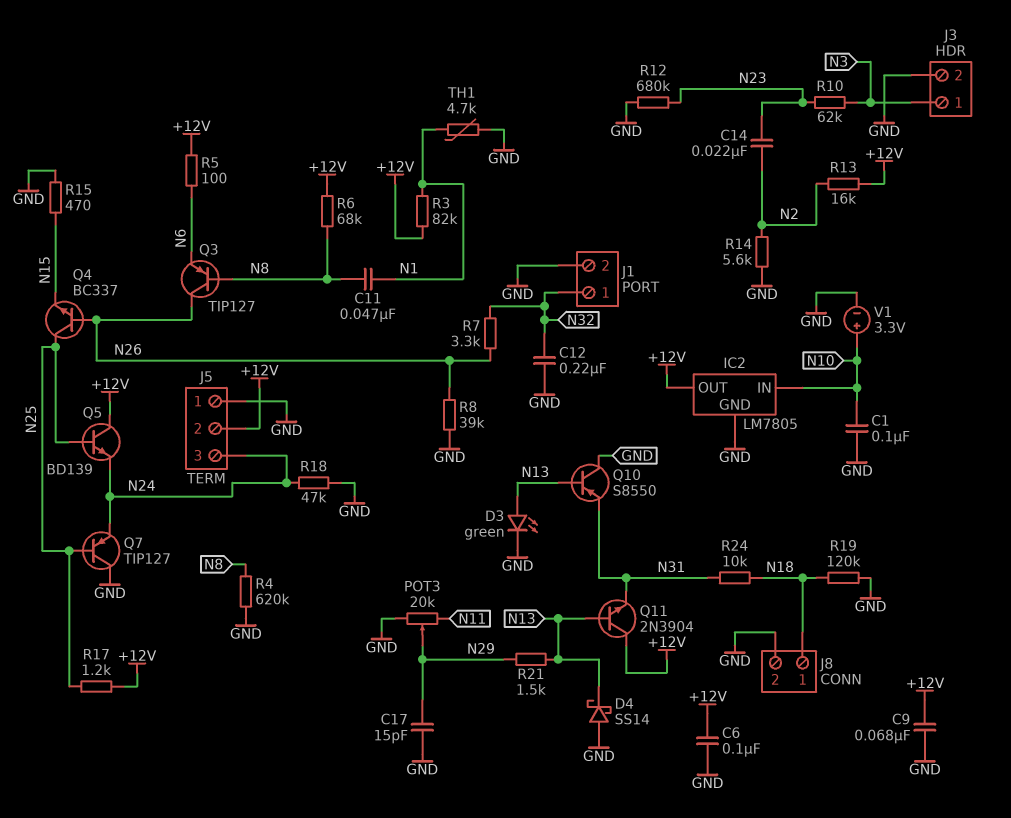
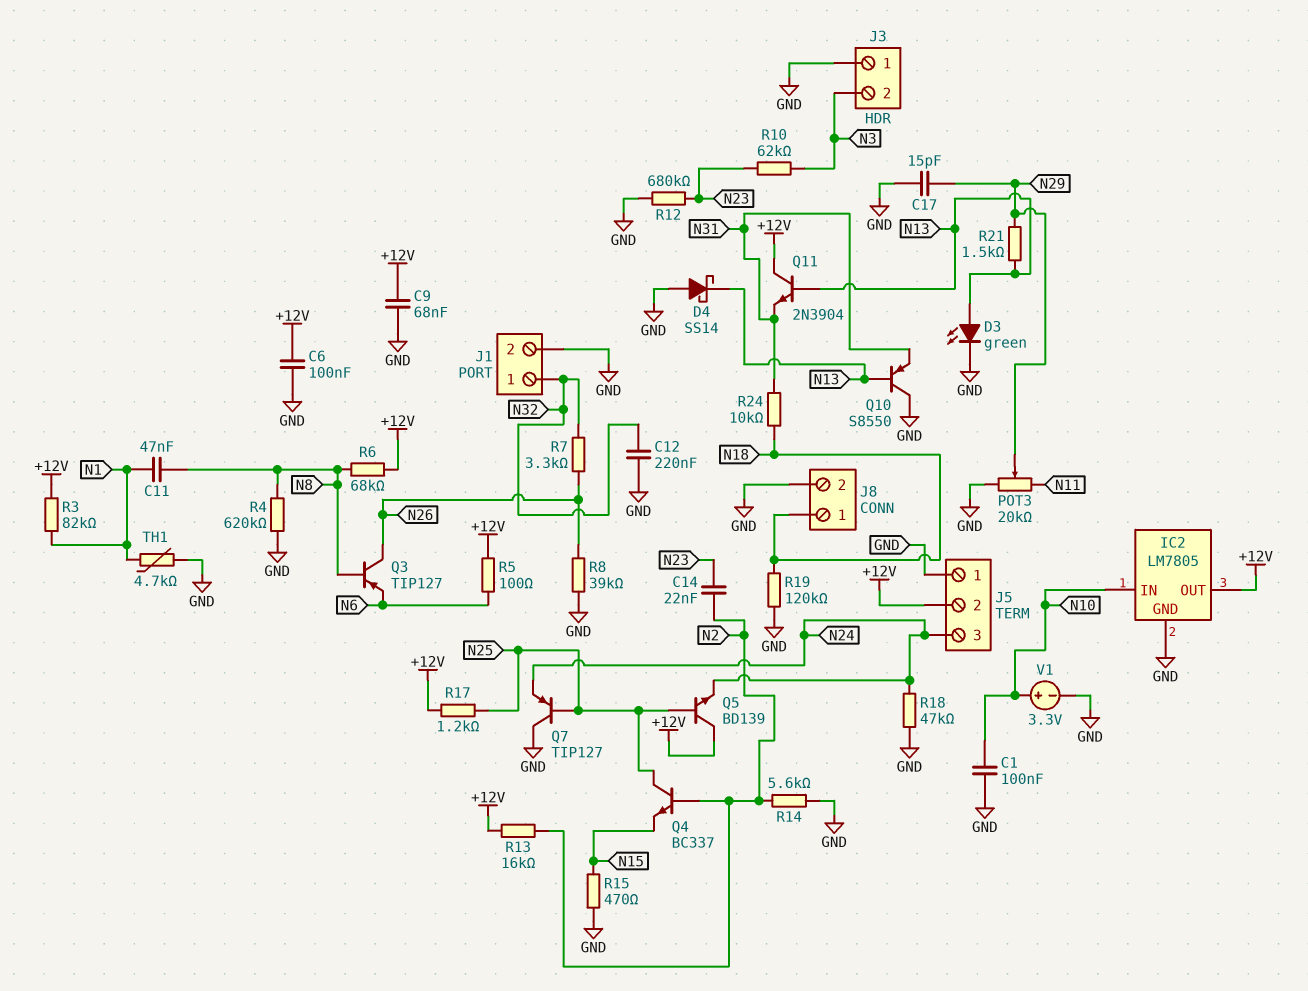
J3 pin 1: N3 -> GND
J3 pin 2: GND -> N3
Q4: NPN BC337 (B N26, C N25, E N15) -> NPN BC337 (B N2, C N25, E N15)

